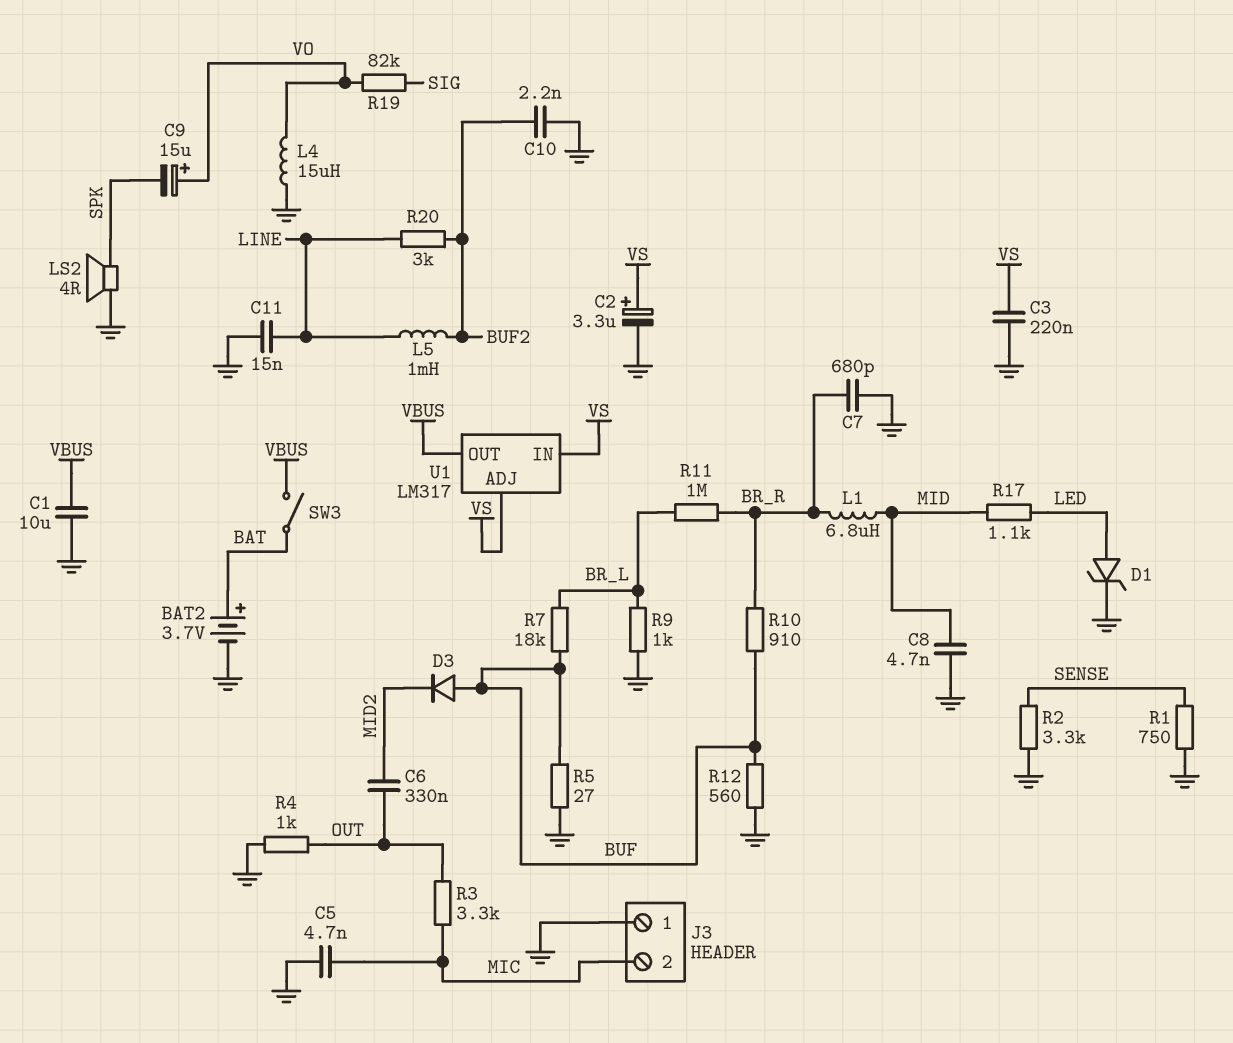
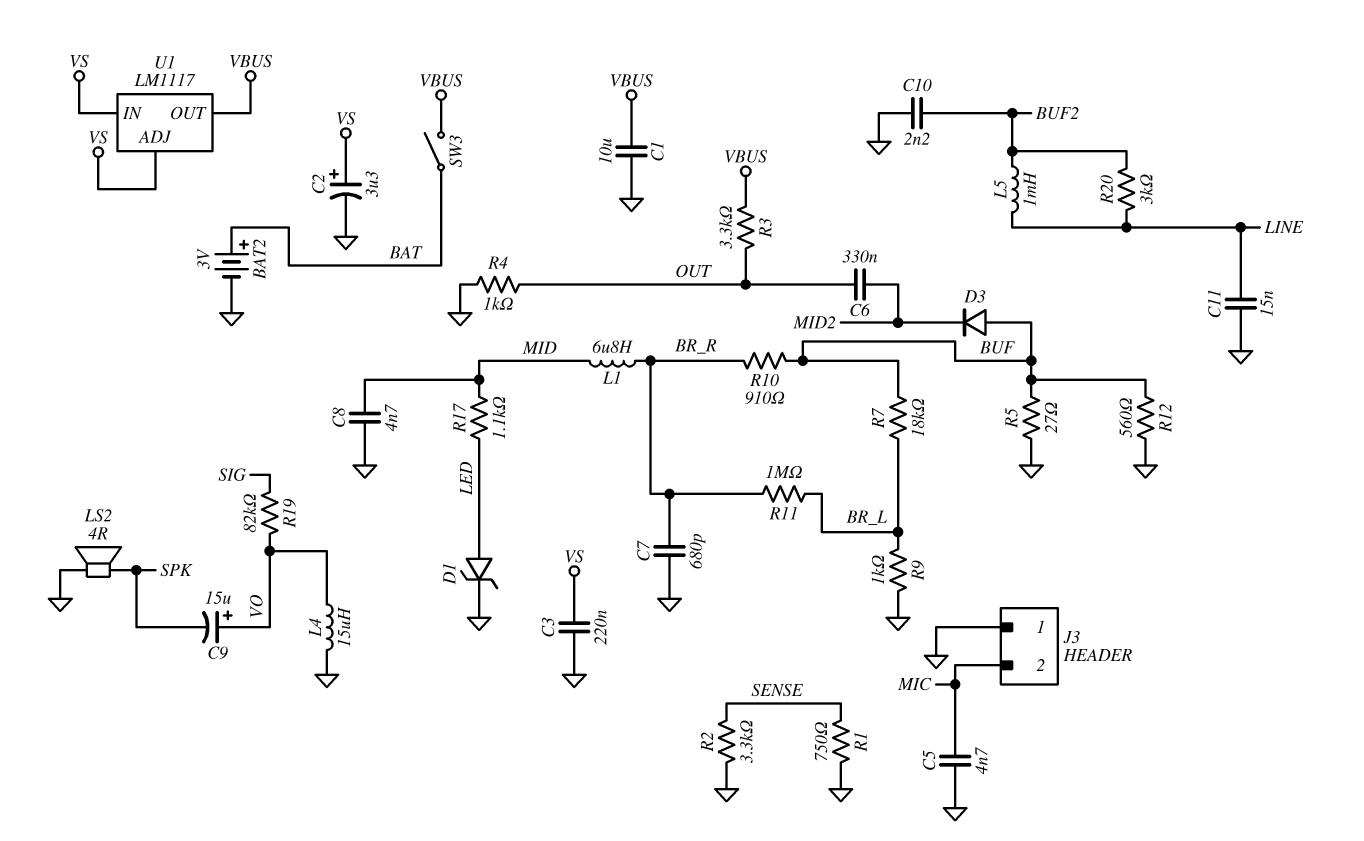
BAT2: 3.7V (plus BAT, minus GND) -> 3V (plus BAT, minus GND)
R3: 3.3k (MIC, OUT) -> 3.3k (OUT, VBUS)
U1: LM317 -> LM1117

